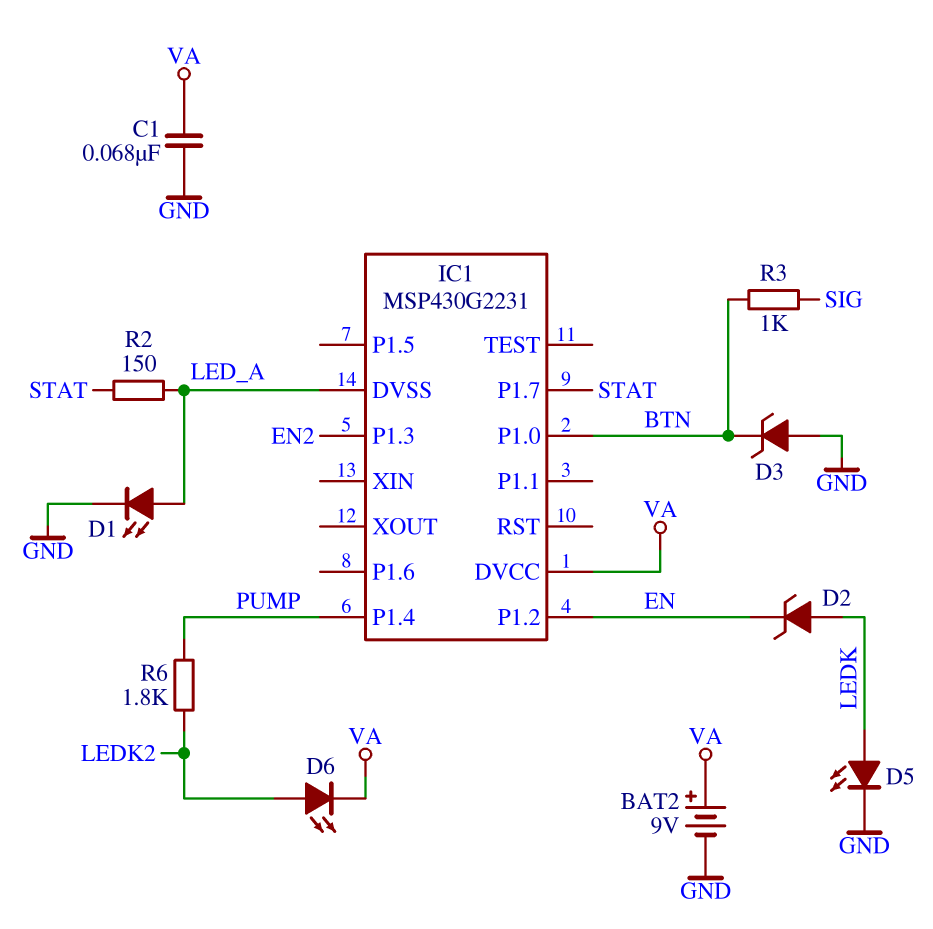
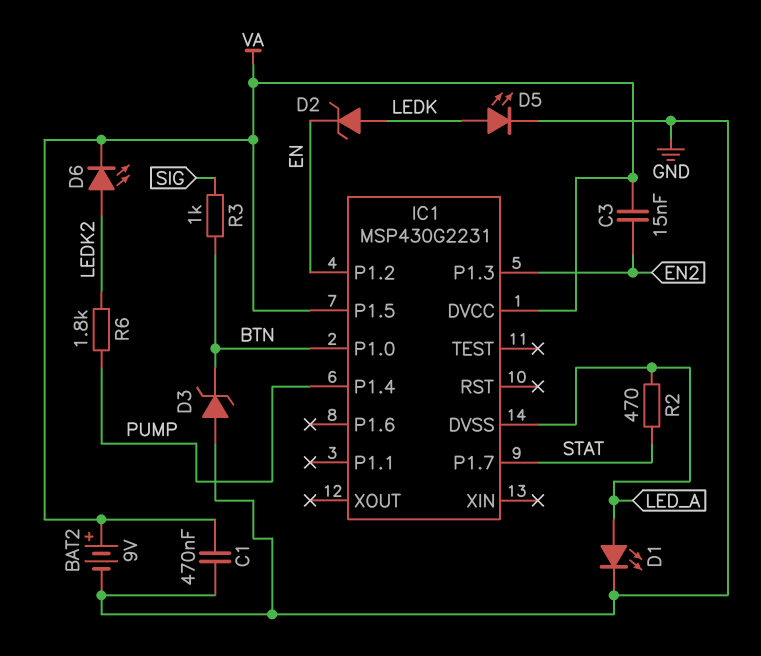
C1: 68nF (GND, VA) -> 470nF (GND, VA)
C3: none -> 15nF (EN2, VA)
IC1 pin P1.5: none -> VA
R2: 150 (LED_A, STAT) -> 470 (LED_A, STAT)

